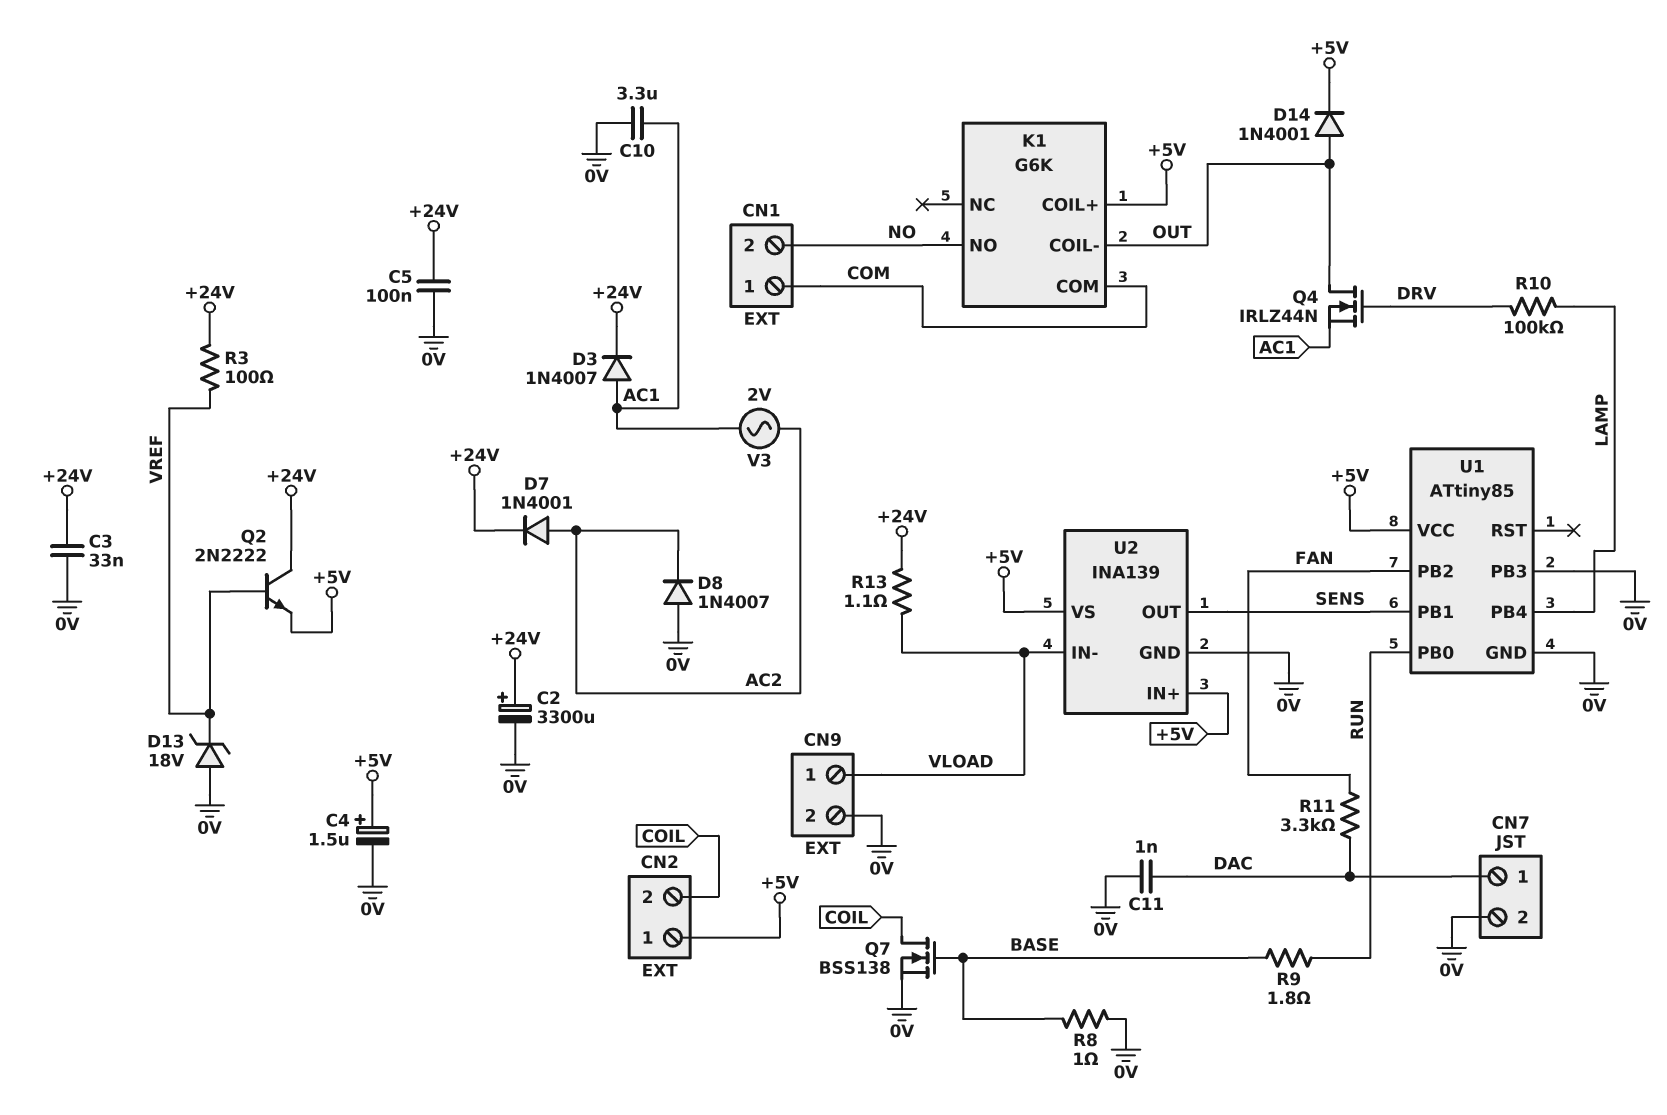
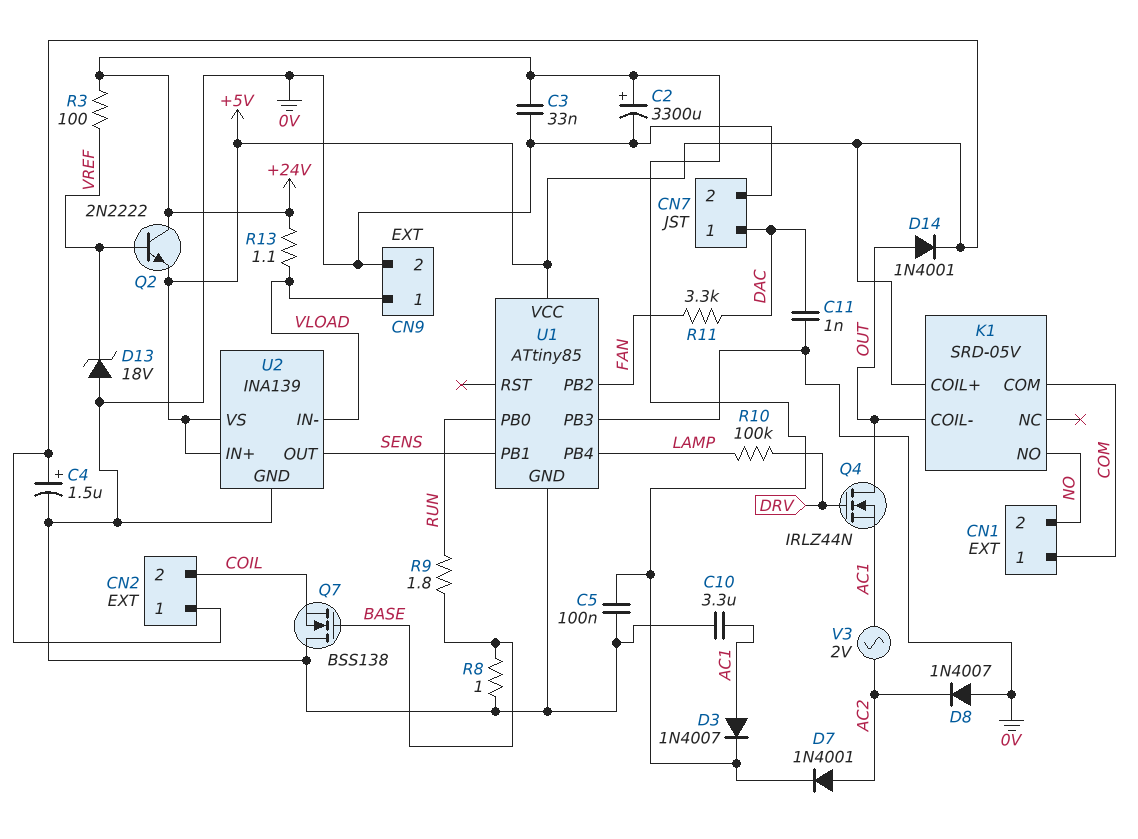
K1: G6K -> SRD-05V
Q7: NMOS BSS138 (G BASE, D COIL, S 0V) -> NMOS BSS138 (G BASE, D 0V, S COIL)

